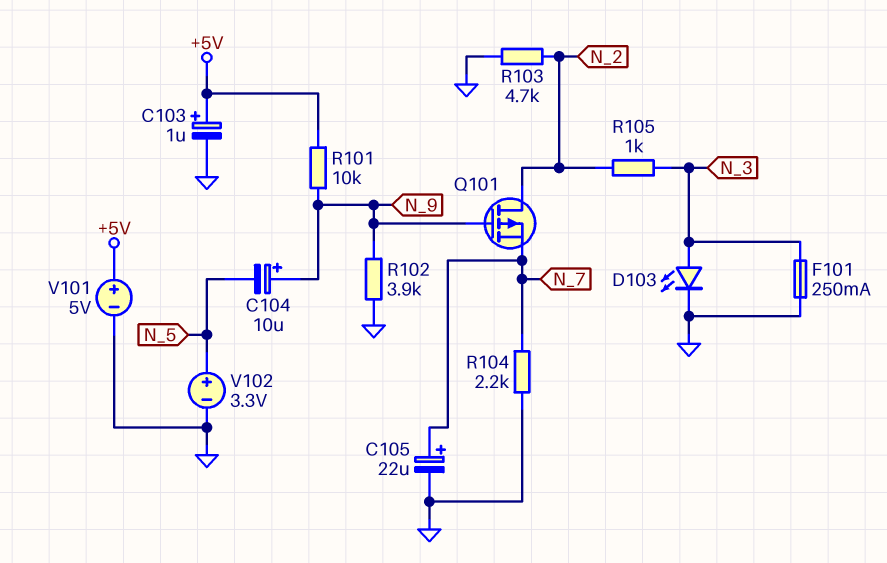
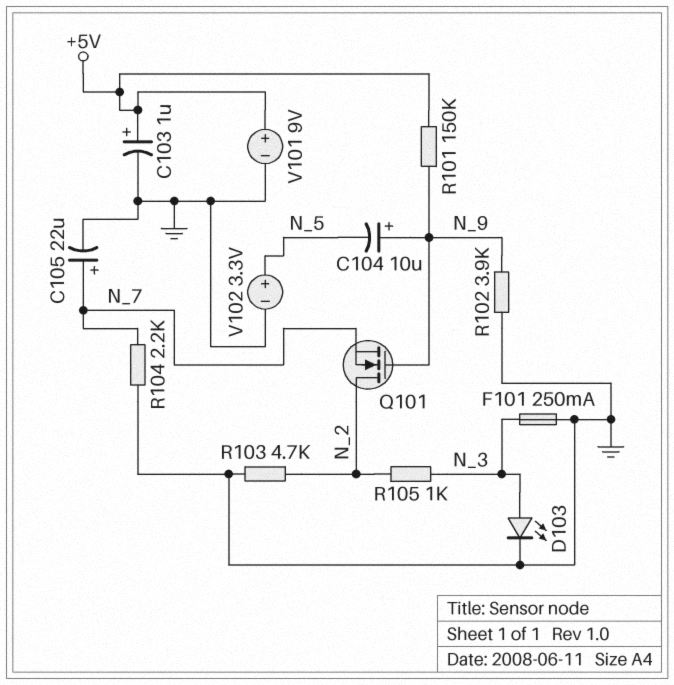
Q101: PMOS (G N_9, D N_2, S N_7) -> NMOS (G N_9, D N_2, S N_7)
R101: 10k (+5V, N_9) -> 150k (+5V, N_9)
V101: 5V (plus +5V, minus GND) -> 9V (plus +5V, minus GND)

